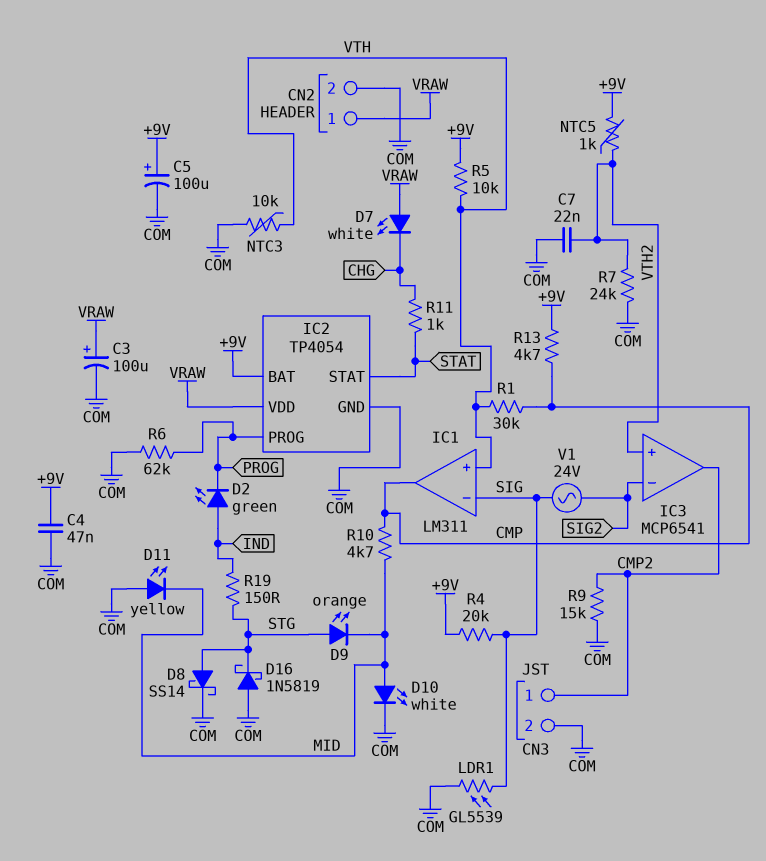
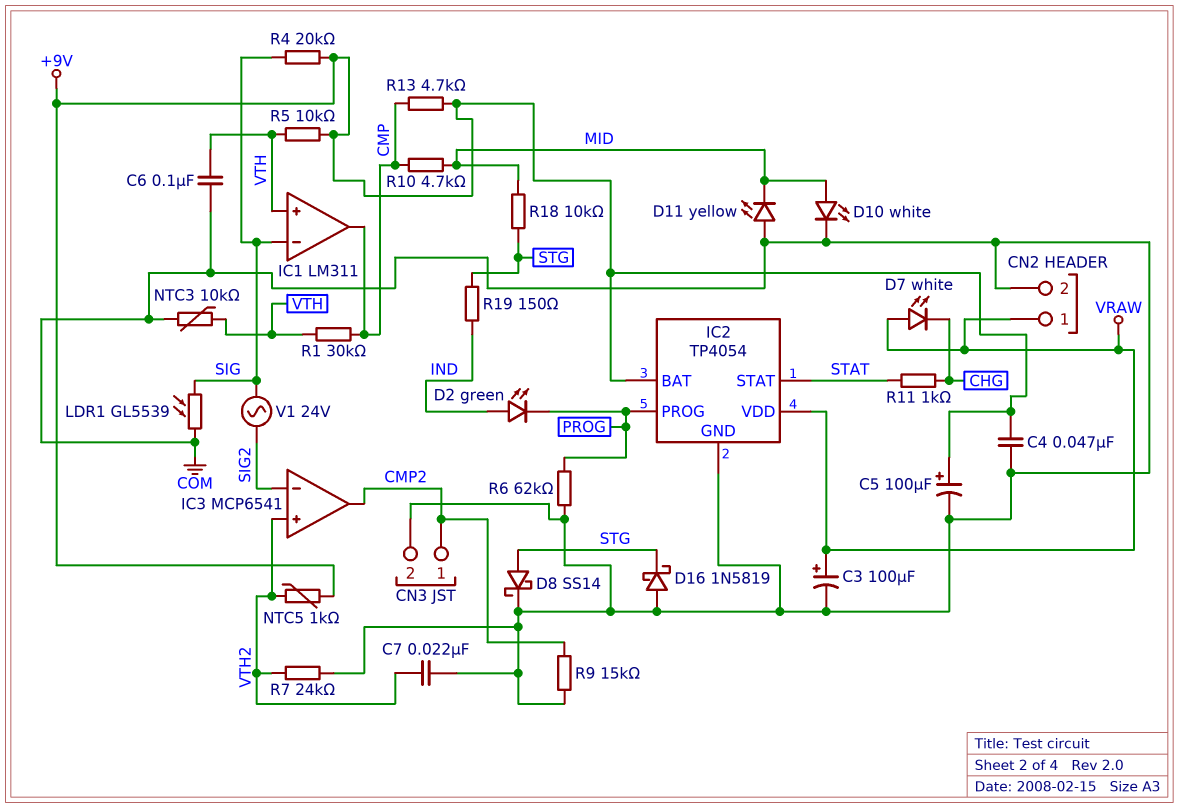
C6: none -> 100nF (COM, VTH)
D9: LED orange (A STG, K MID) -> none
R18: none -> 10k (MID, STG)

